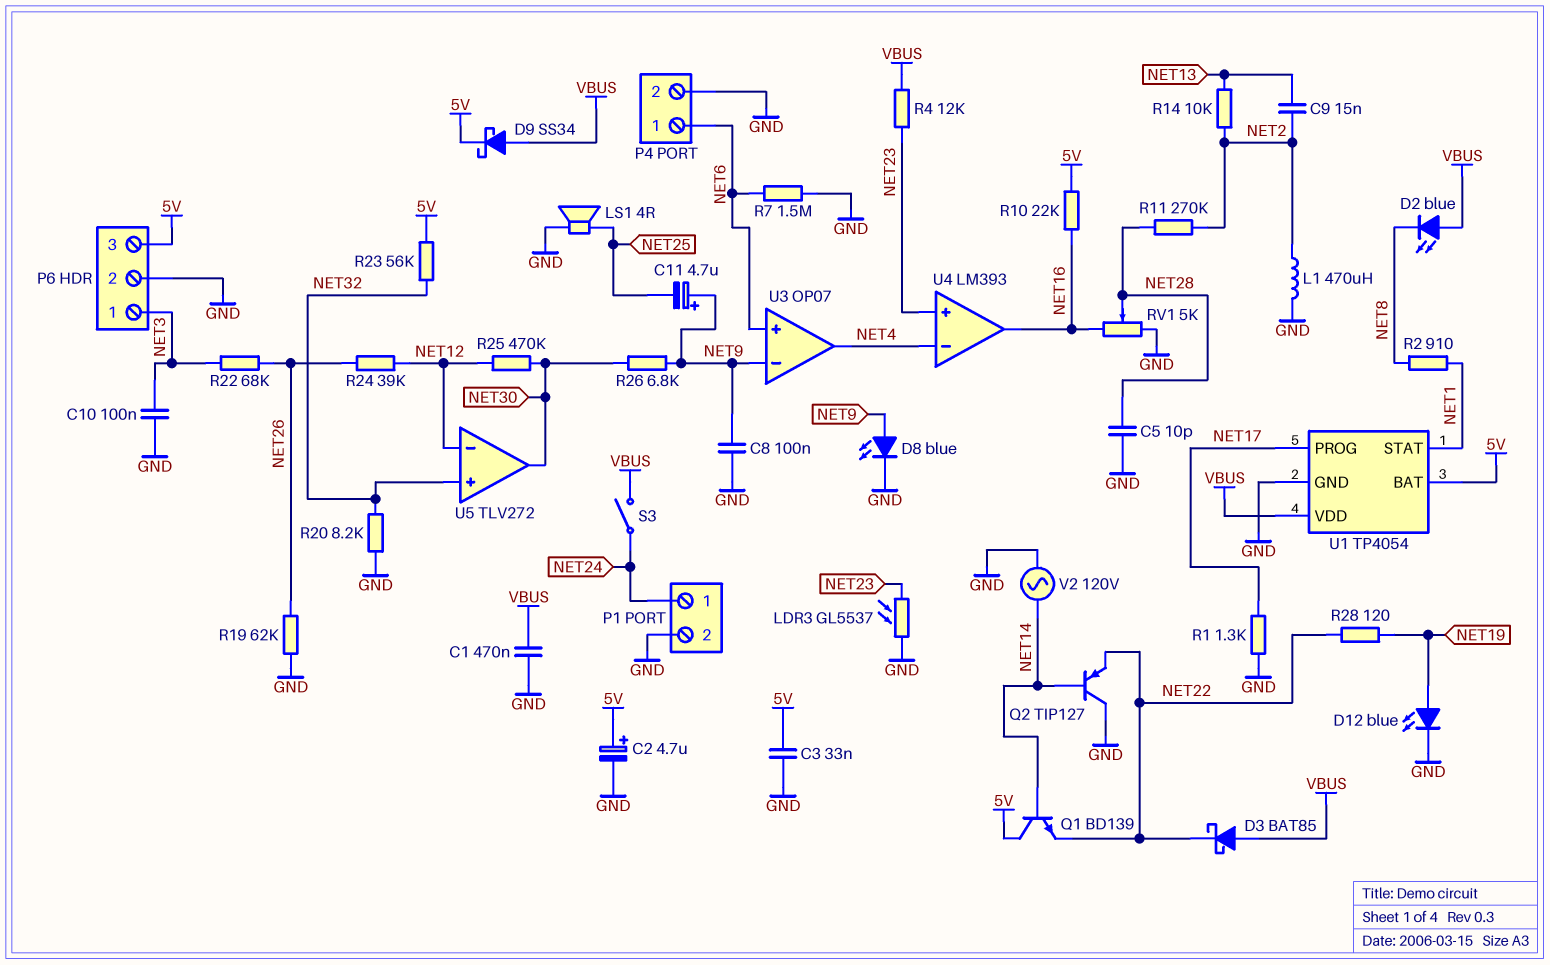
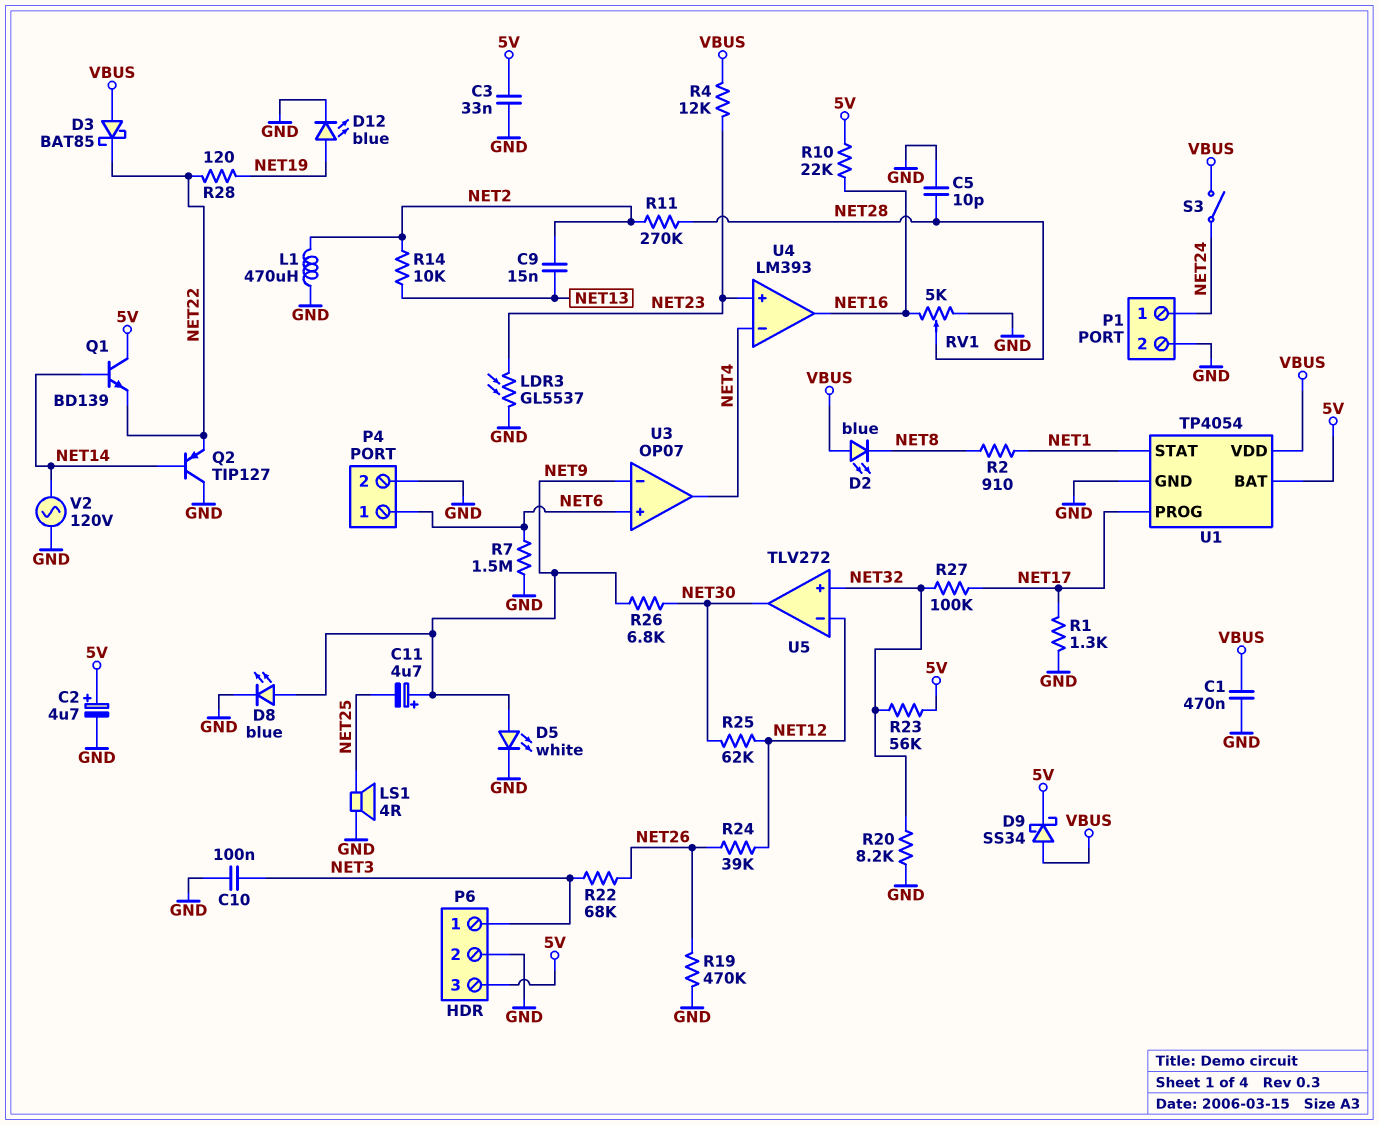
C8: 100nF (GND, NET9) -> none
D5: none -> LED white (A NET9, K GND)
R19: 62k (GND, NET26) -> 470k (GND, NET26)
R25: 470k (NET12, NET30) -> 62k (NET12, NET30)
R27: none -> 100k (NET17, NET32)

